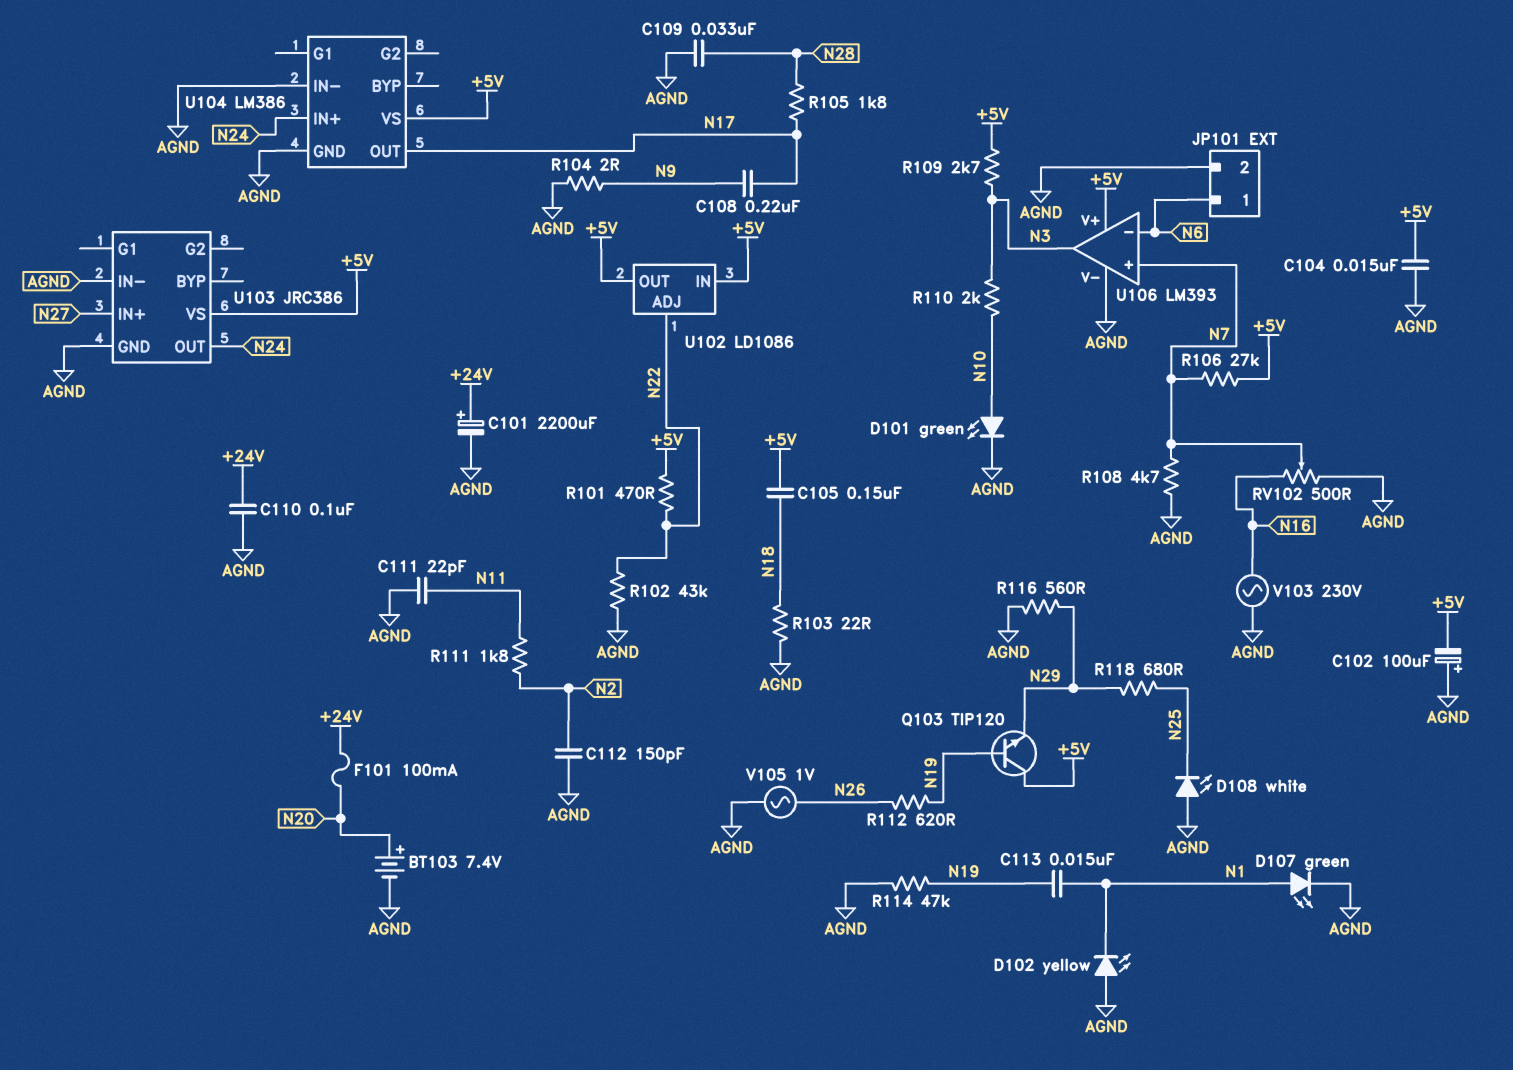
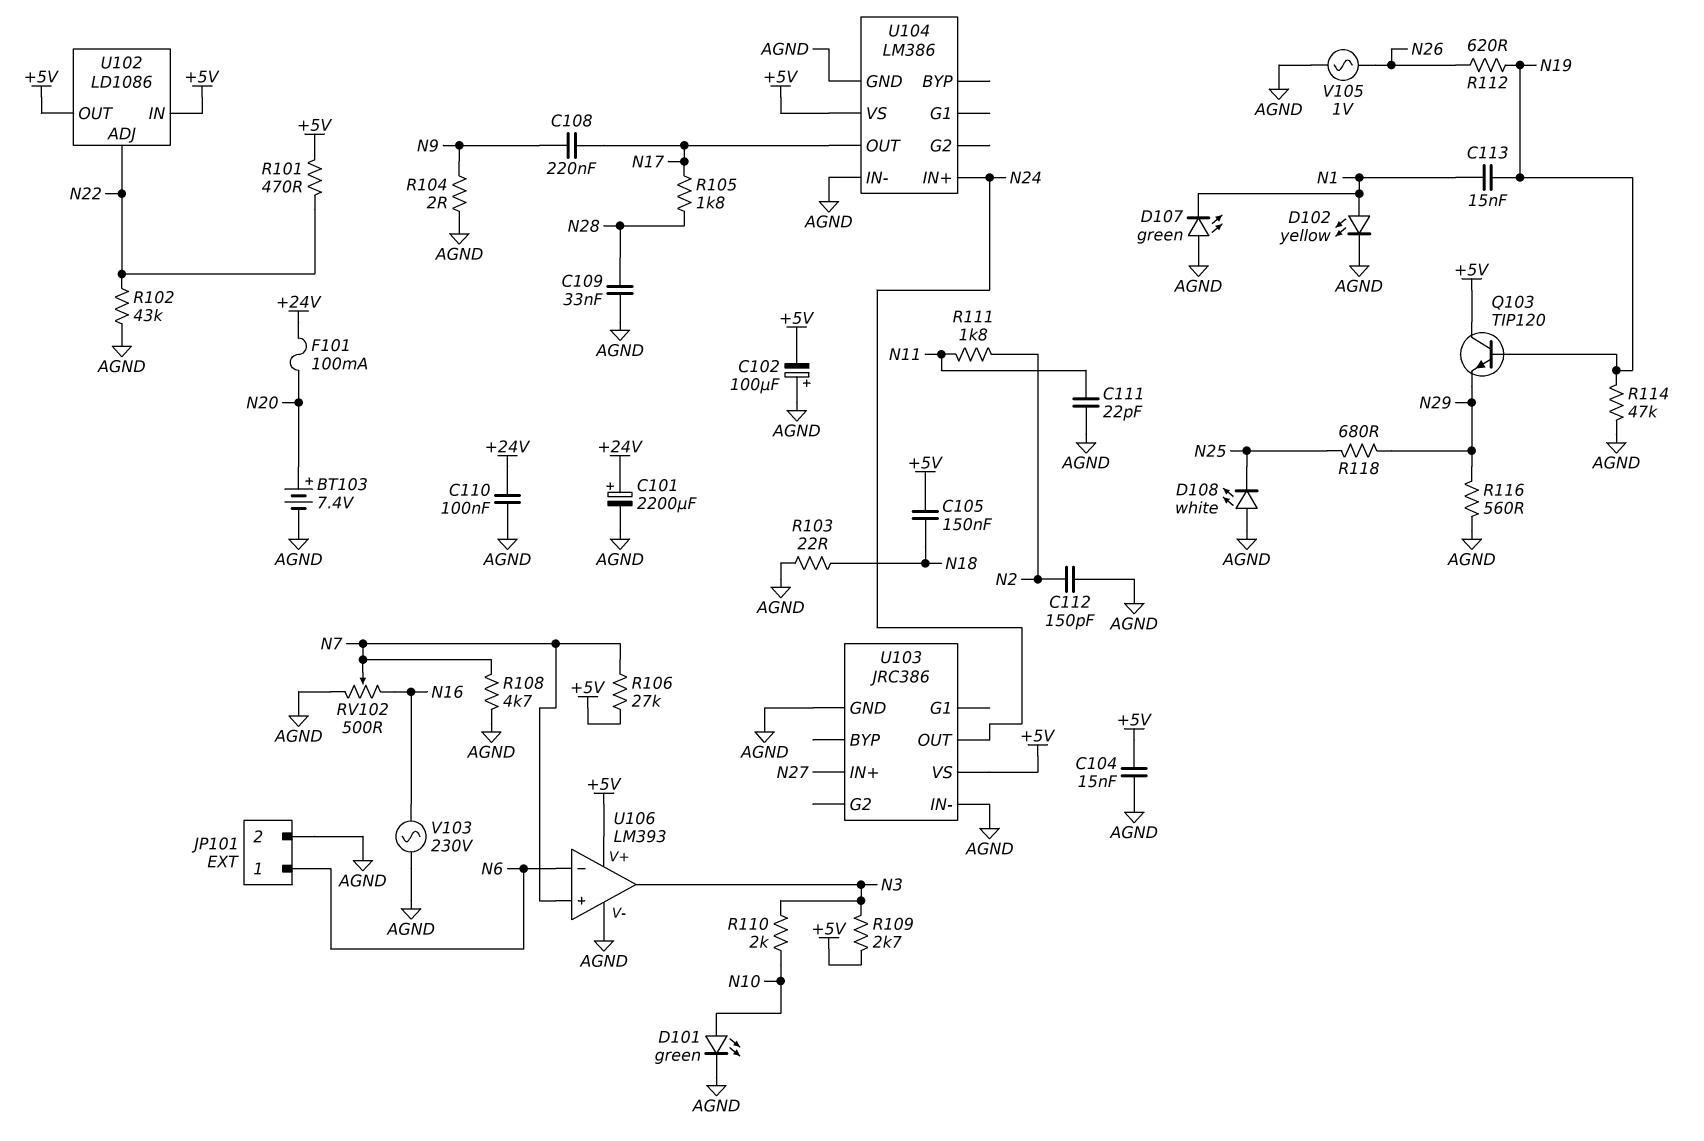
D102: LED yellow (A AGND, K N1) -> LED yellow (A N1, K AGND)
D107: LED green (A N1, K AGND) -> LED green (A AGND, K N1)

